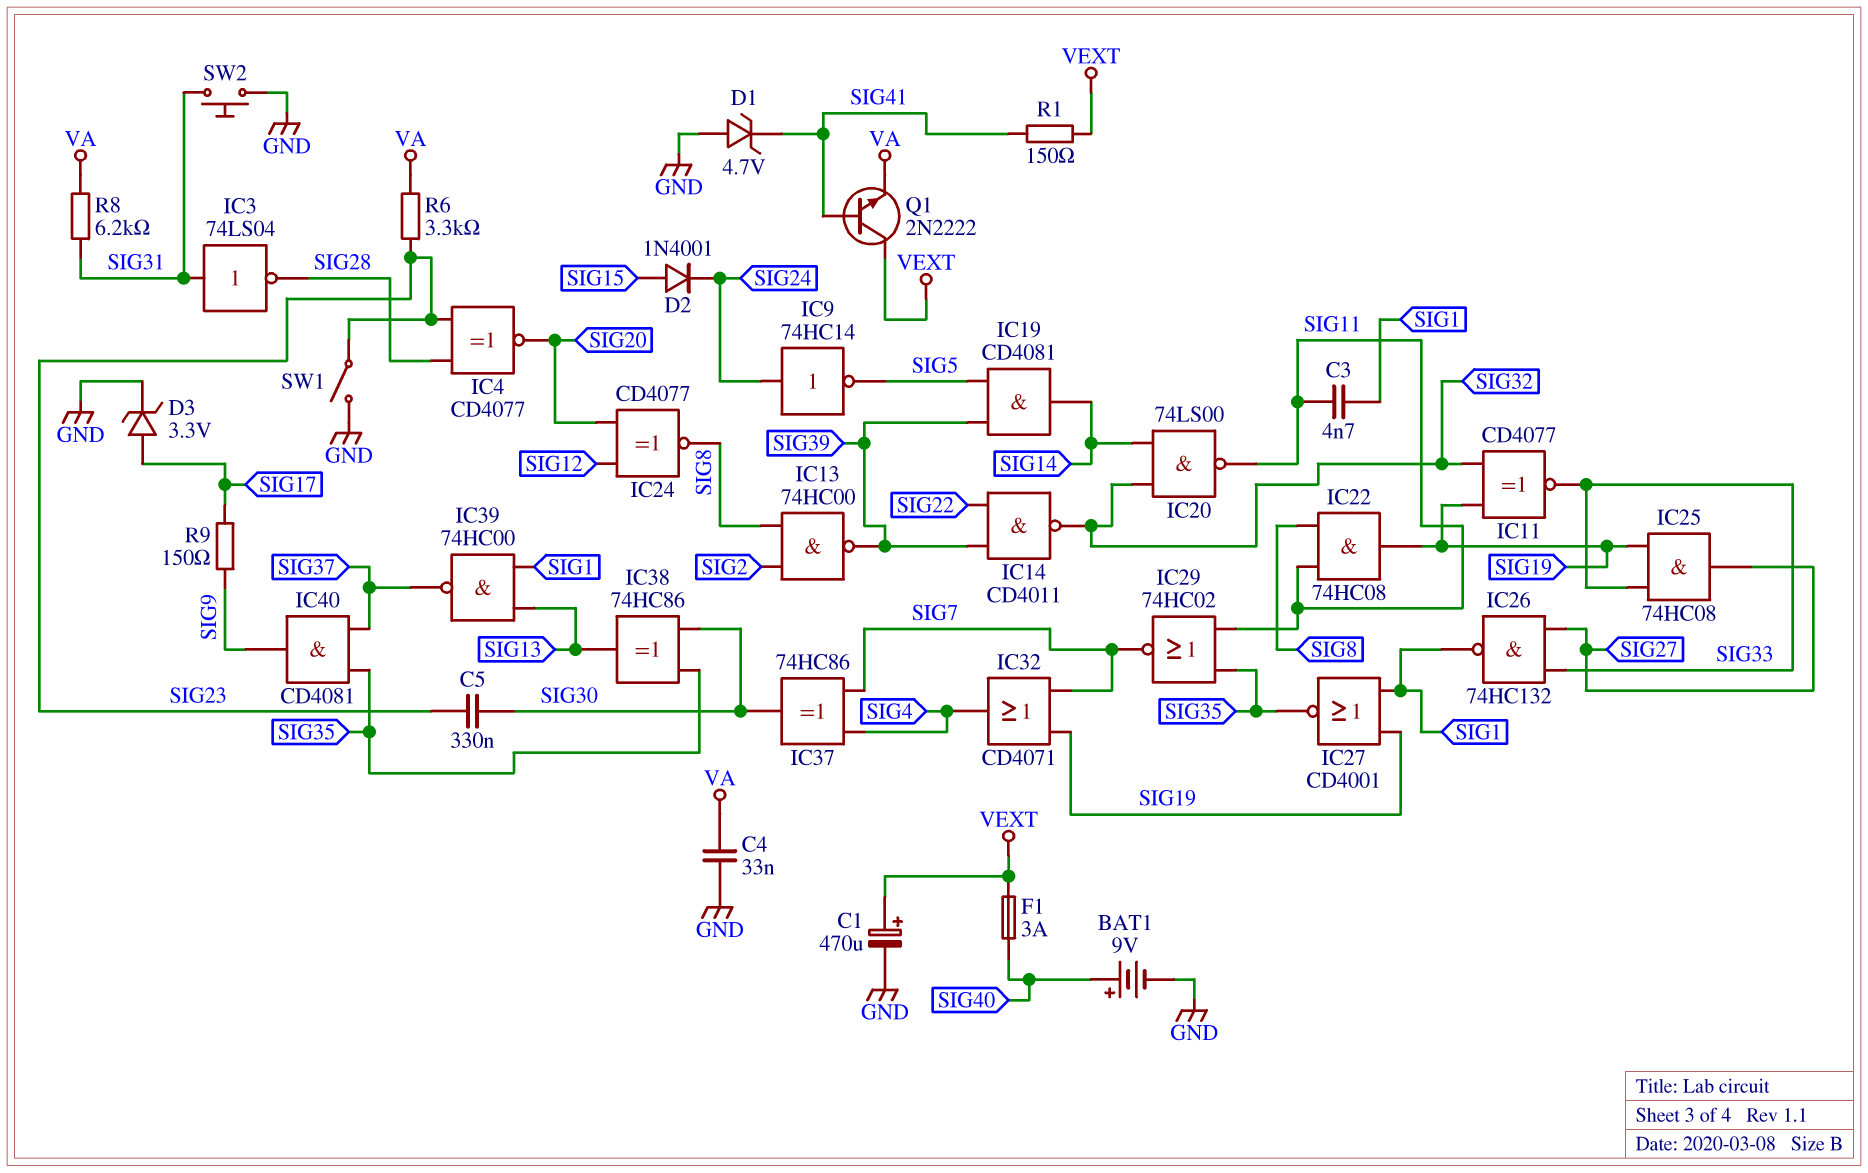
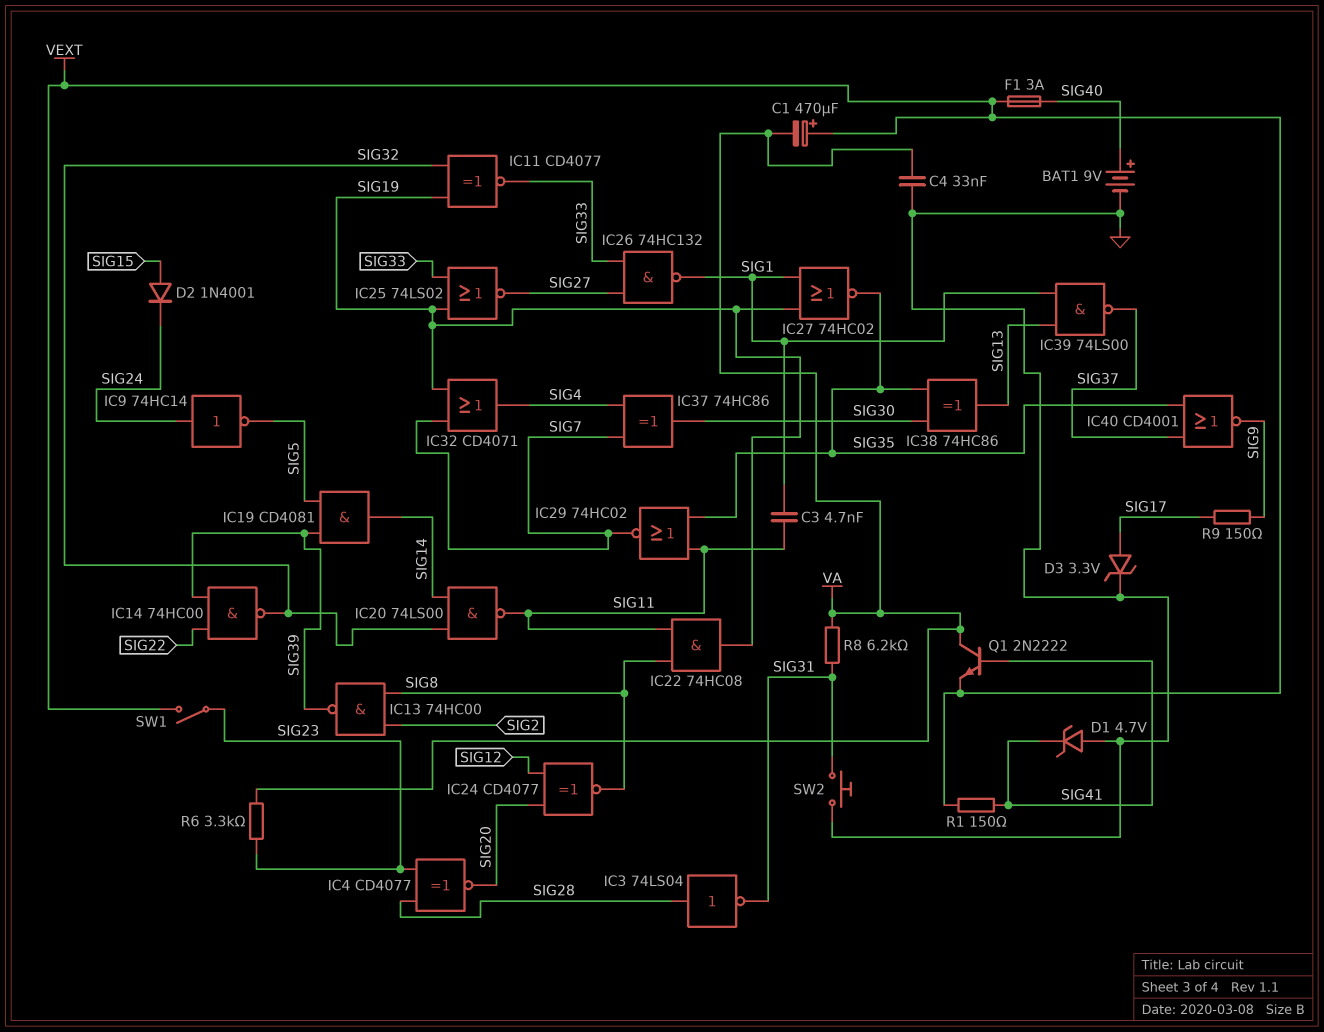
C1: 470uF (plus VEXT, minus GND) -> 470uF (plus VEXT, minus VA)
C5: 330nF (SIG23, SIG30) -> none
IC3: NOT 74LS04 (in SIG31, out SIG28) -> NOT 74LS04 (in SIG28, out SIG31)
IC14: NAND CD4011 (in SIG22, in SIG39, out SIG32) -> NAND 74HC00 (in SIG22, in SIG39, out SIG32)
IC25: AND 74HC08 (in SIG19, in SIG33, out SIG27) -> NOR 74LS02 (in SIG19, in SIG33, out SIG27)
IC27: NOR CD4001 (in SIG1, in SIG19, out SIG35) -> NOR 74HC02 (in SIG1, in SIG19, out SIG35)
IC39: NAND 74HC00 (in SIG1, in SIG13, out SIG37) -> NAND 74LS00 (in SIG1, in SIG13, out SIG37)
IC40: AND CD4081 (in SIG35, in SIG37, out SIG9) -> NOR CD4001 (in SIG35, in SIG37, out SIG9)
Q1: NPN 2N2222 (B SIG41, C VEXT, E VA) -> NPN 2N2222 (B SIG41, C VA, E VEXT)
SW1: switch (GND, SIG23) -> switch (SIG23, VEXT)

